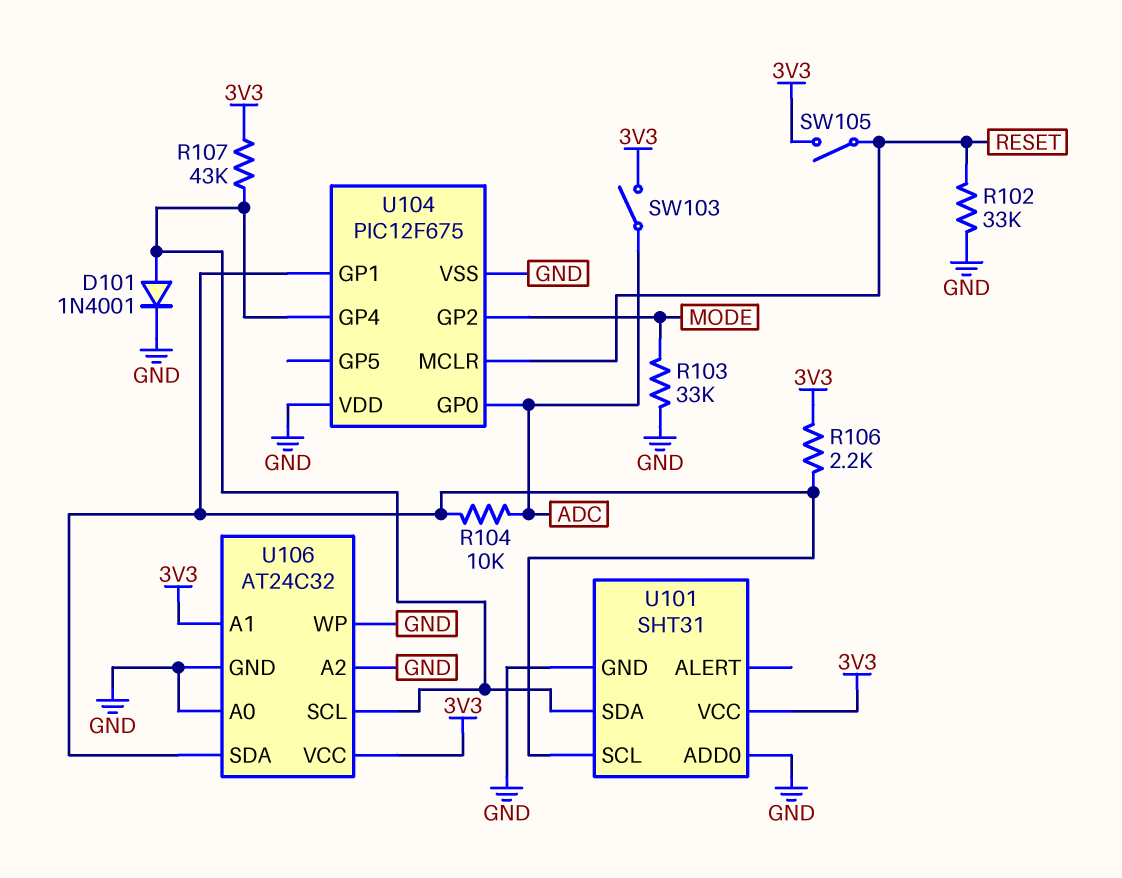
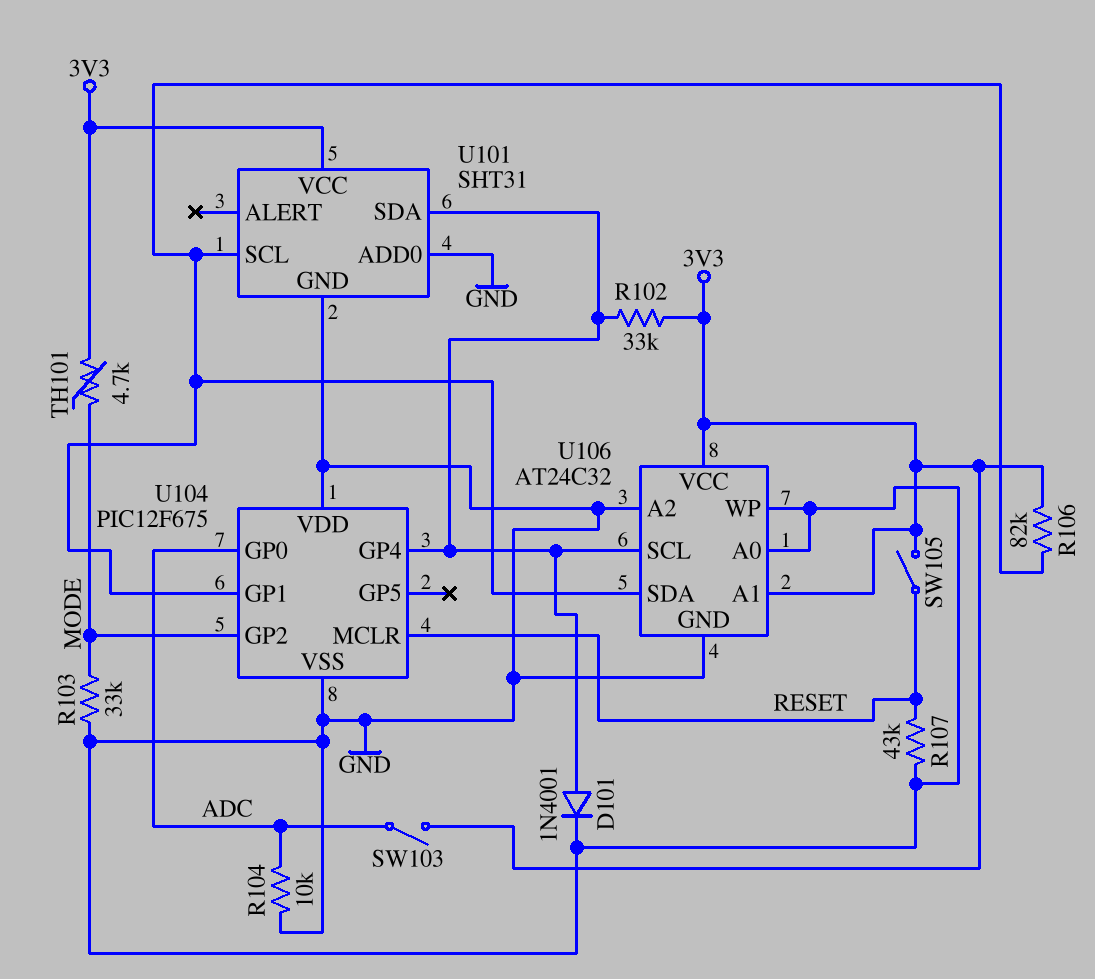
R102: 33k (GND, RESET) -> 33k (3V3, U101/SDA)
R104: 10k (ADC, U101/SCL) -> 10k (ADC, GND)
R106: 2.2k (3V3, U101/SCL) -> 82k (3V3, U101/SCL)
R107: 43k (3V3, U101/SDA) -> 43k (GND, RESET)
TH101: none -> 4.7k (3V3, MODE)

